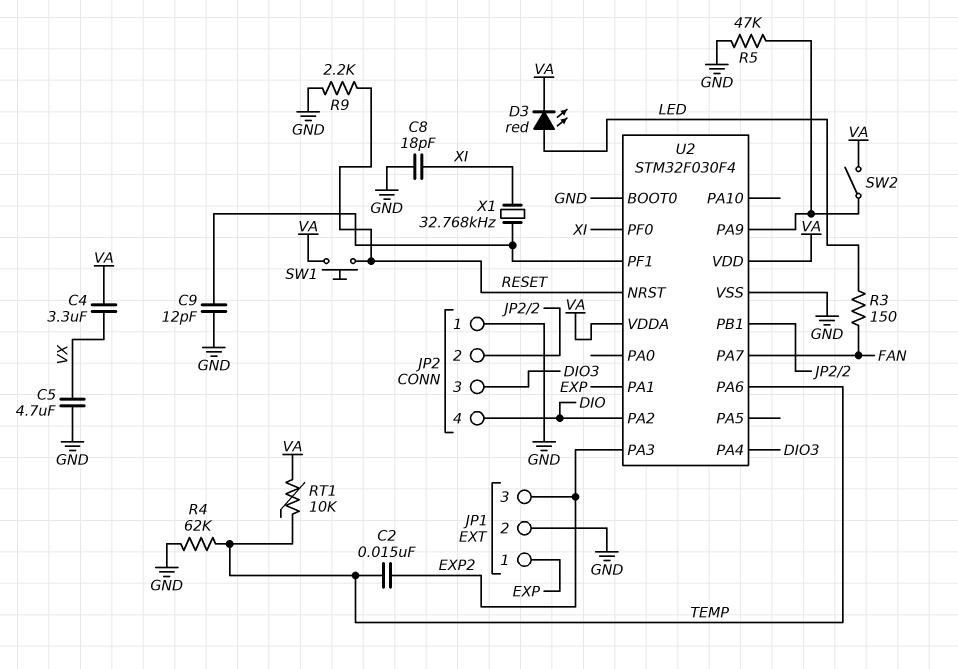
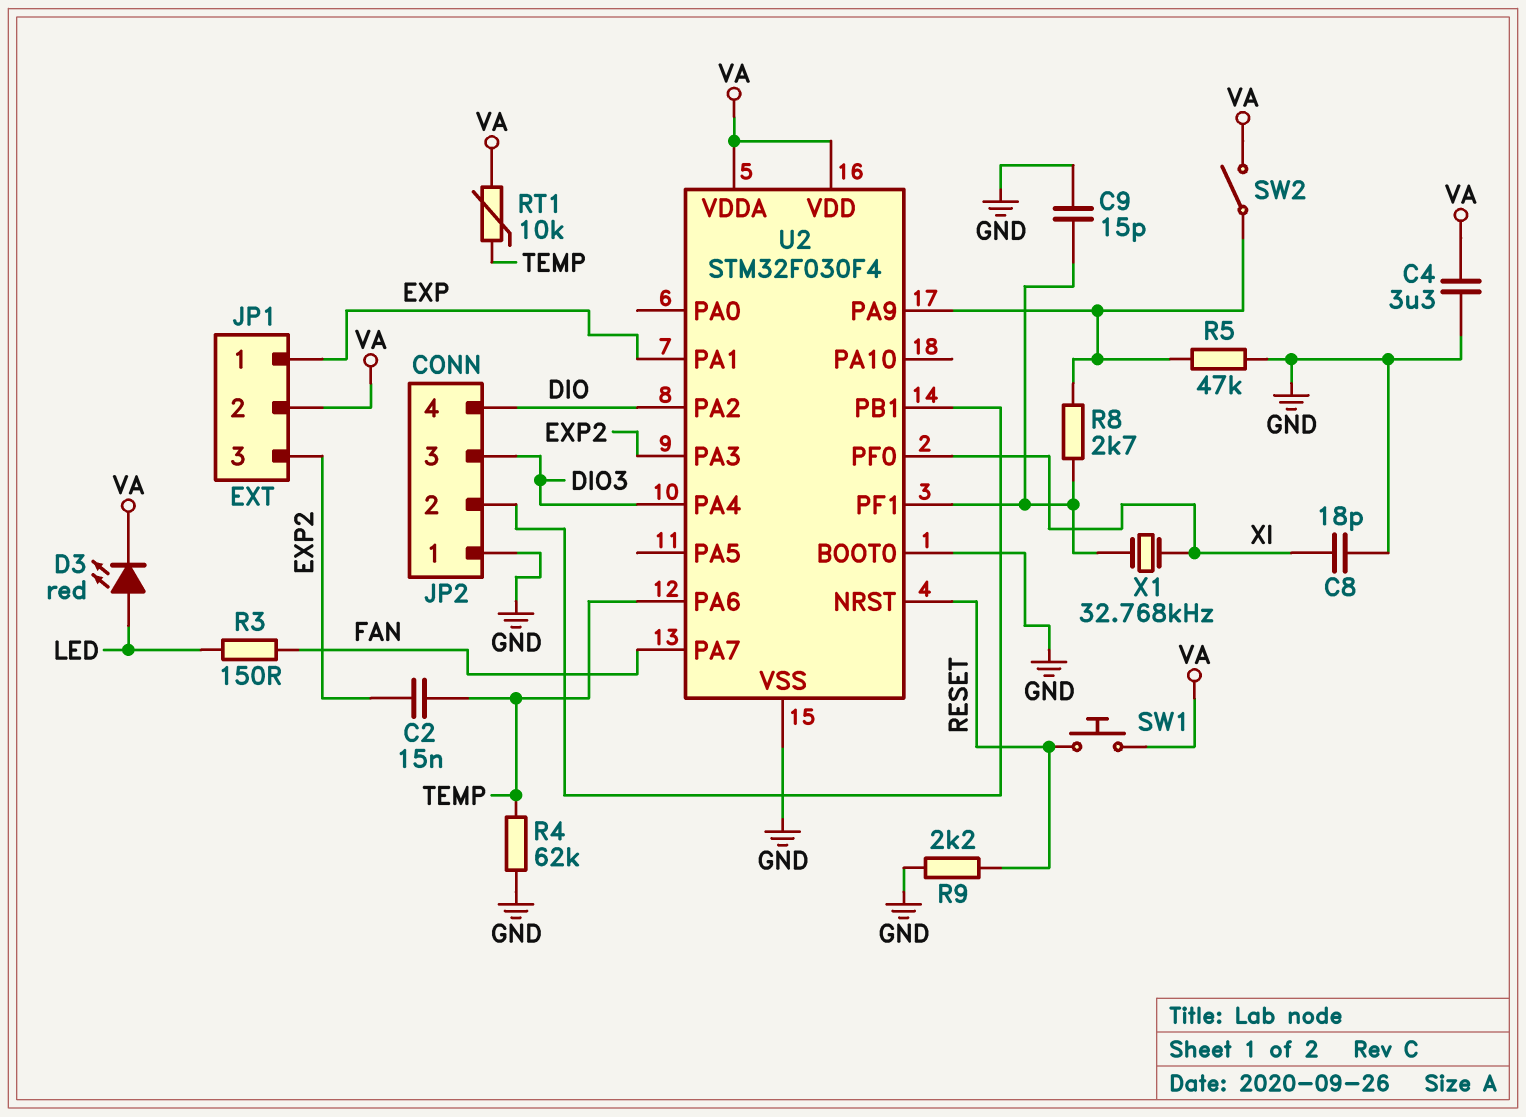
C4: 3.3uF (VA, VX) -> 3.3uF (GND, VA)
C5: 4.7uF (GND, VX) -> none
C9: 12pF (GND, U2/PF1) -> 15pF (GND, U2/PF1)
JP1 pin 2: GND -> VA
R8: none -> 2.7k (U2/PA9, U2/PF1)

